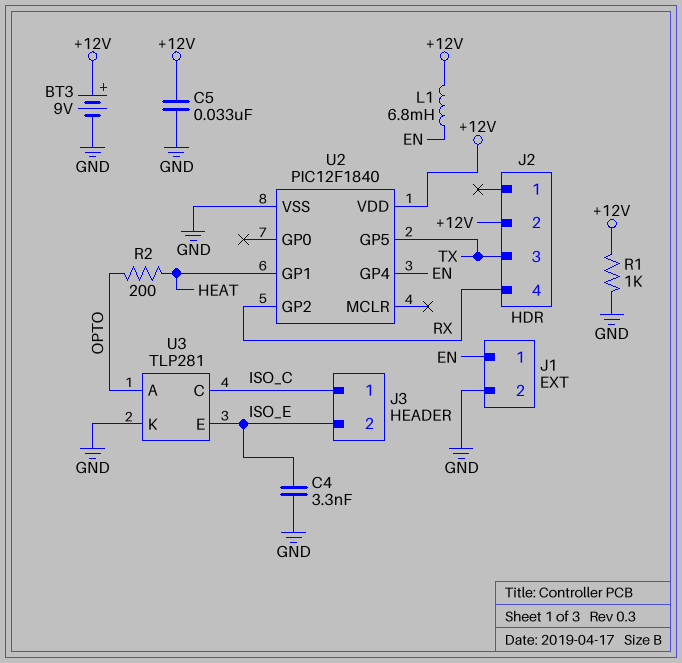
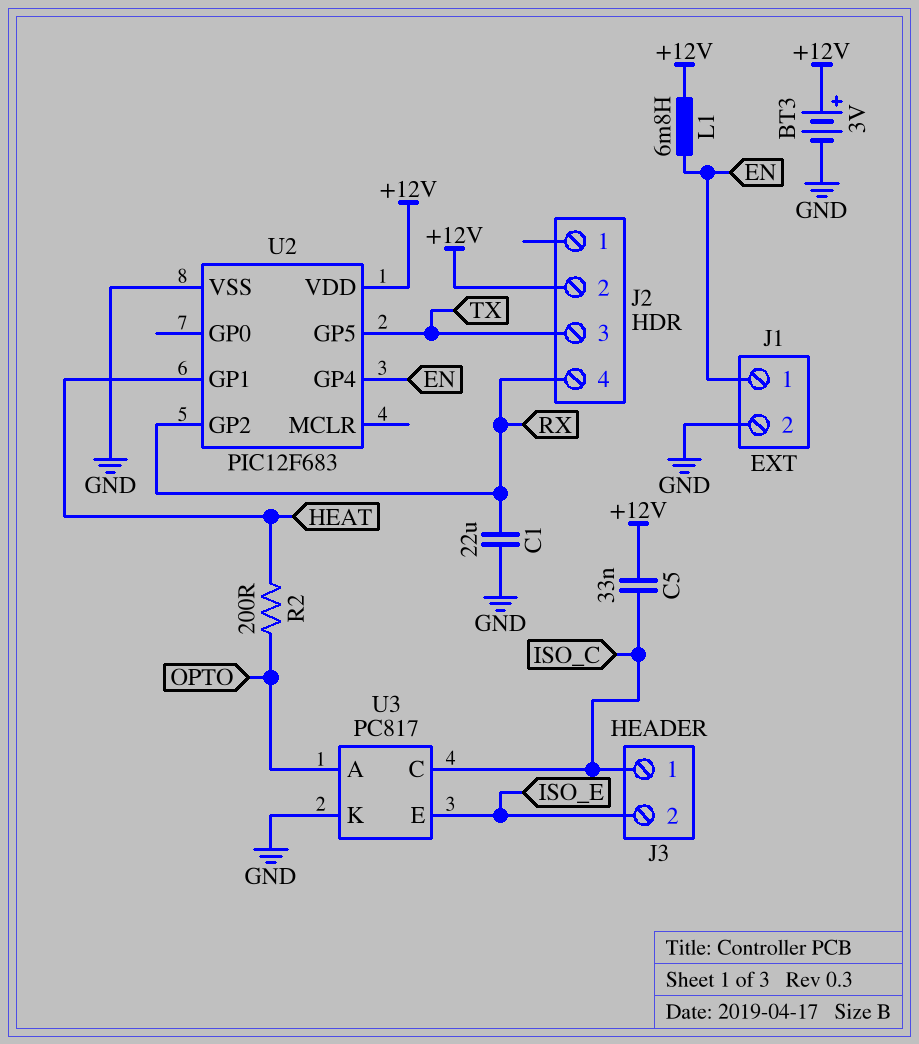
BT3: 9V (plus +12V, minus GND) -> 3V (plus +12V, minus GND)
C1: none -> 22uF (GND, RX)
C4: 3.3nF (GND, ISO_E) -> none
C5: 33nF (+12V, GND) -> 33nF (+12V, ISO_C)
R1: 1k (+12V, GND) -> none
U2: PIC12F1840 -> PIC12F683
U3: TLP281 -> PC817

